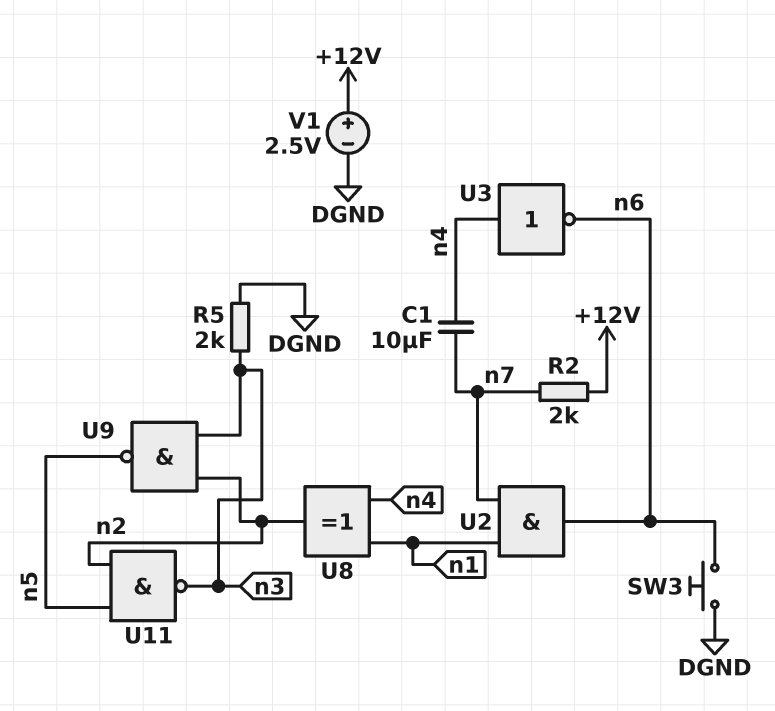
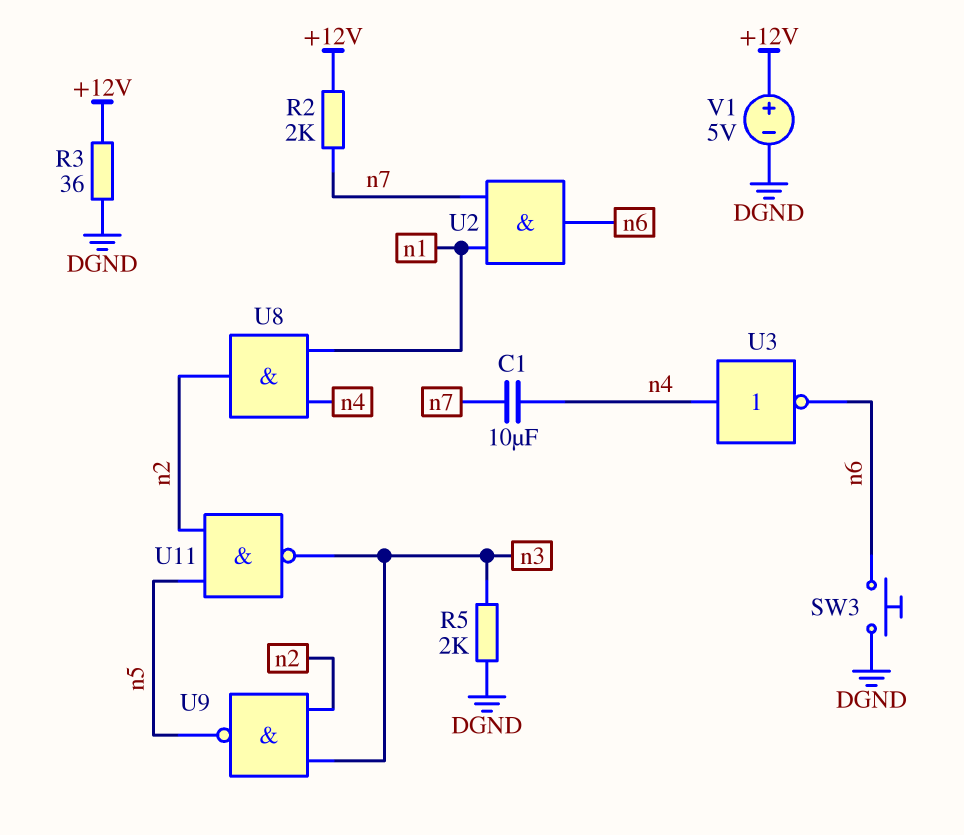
R3: none -> 36 (+12V, DGND)
U8: XOR (in n1, in n4, out n2) -> AND (in n1, in n4, out n2)
V1: 2.5V (plus +12V, minus DGND) -> 5V (plus +12V, minus DGND)

